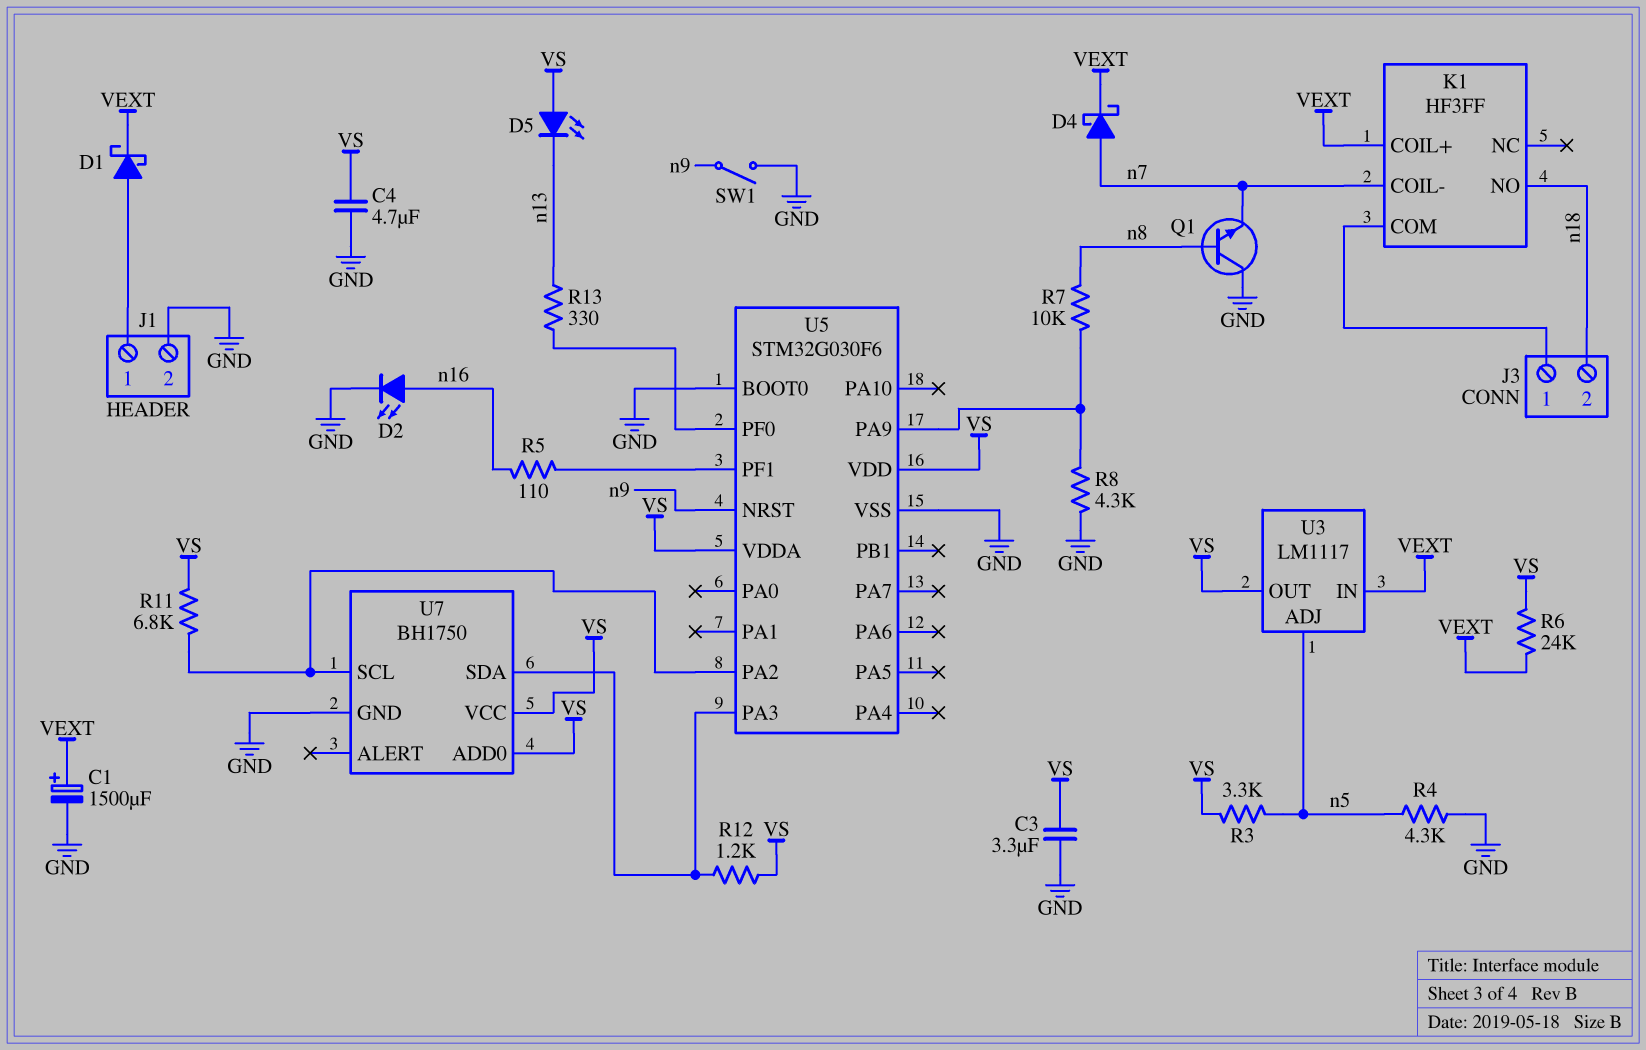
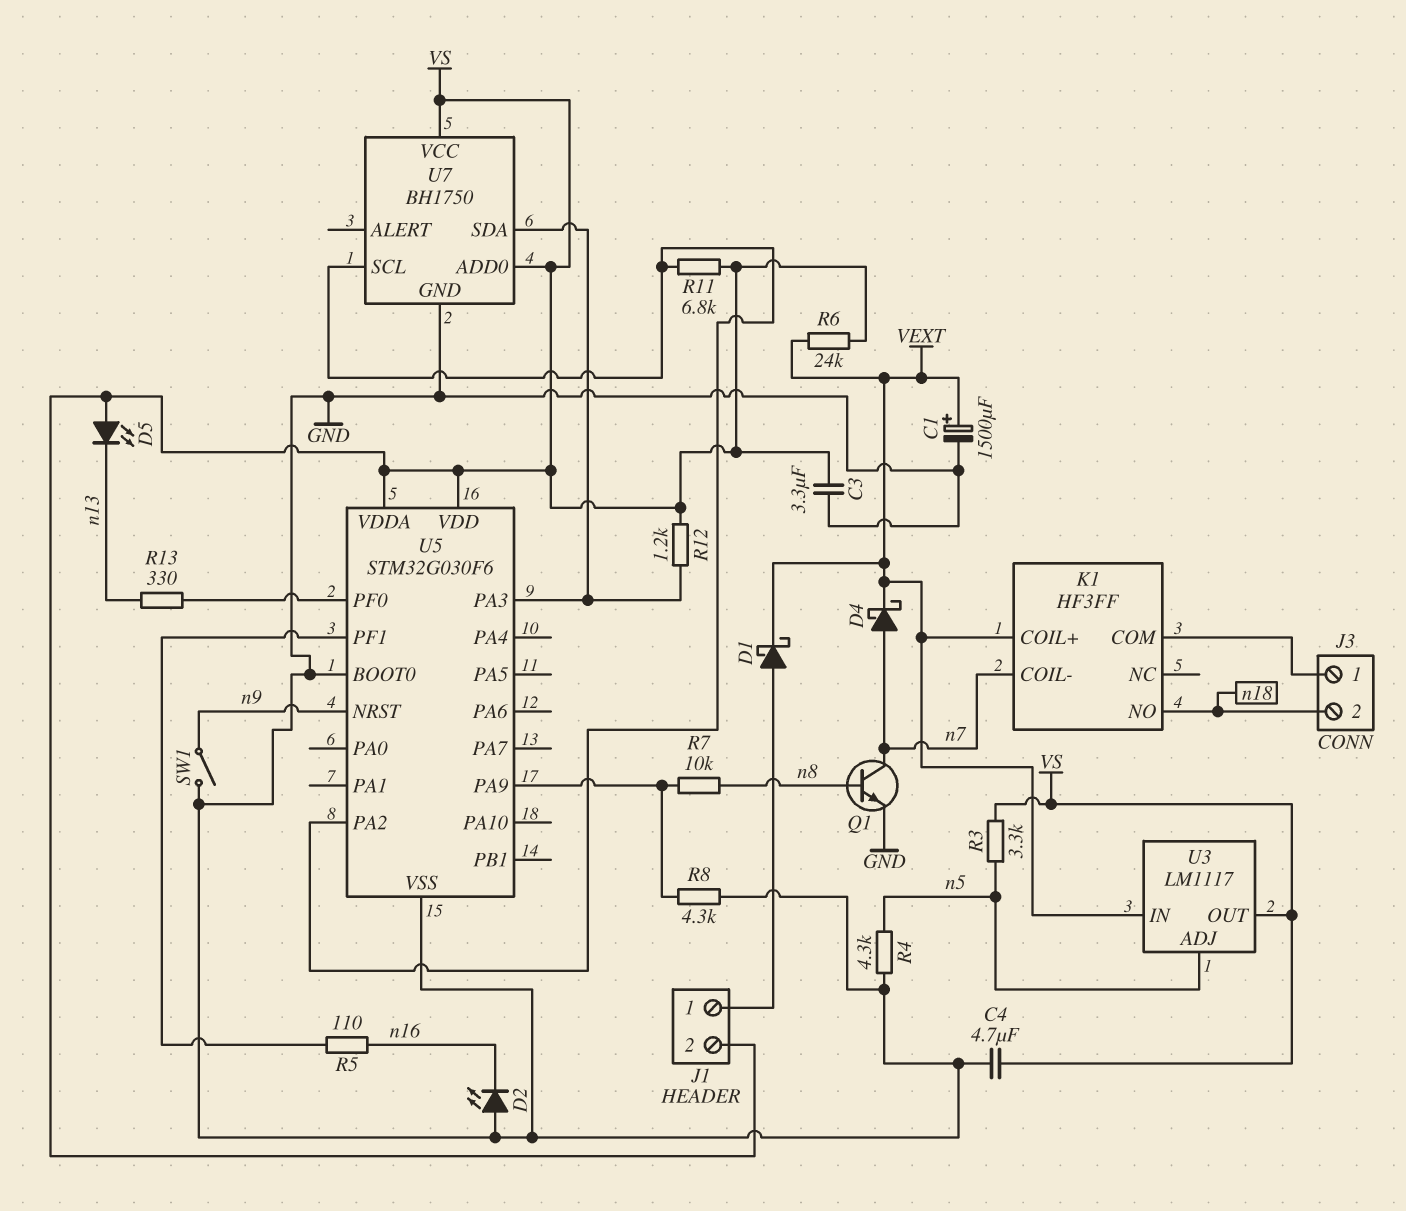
D2: LED (A n16, K GND) -> LED (A GND, K n16)
J1 pin 2: GND -> VS
Q1: NPN (B n8, C GND, E n7) -> NPN (B n8, C n7, E GND)

